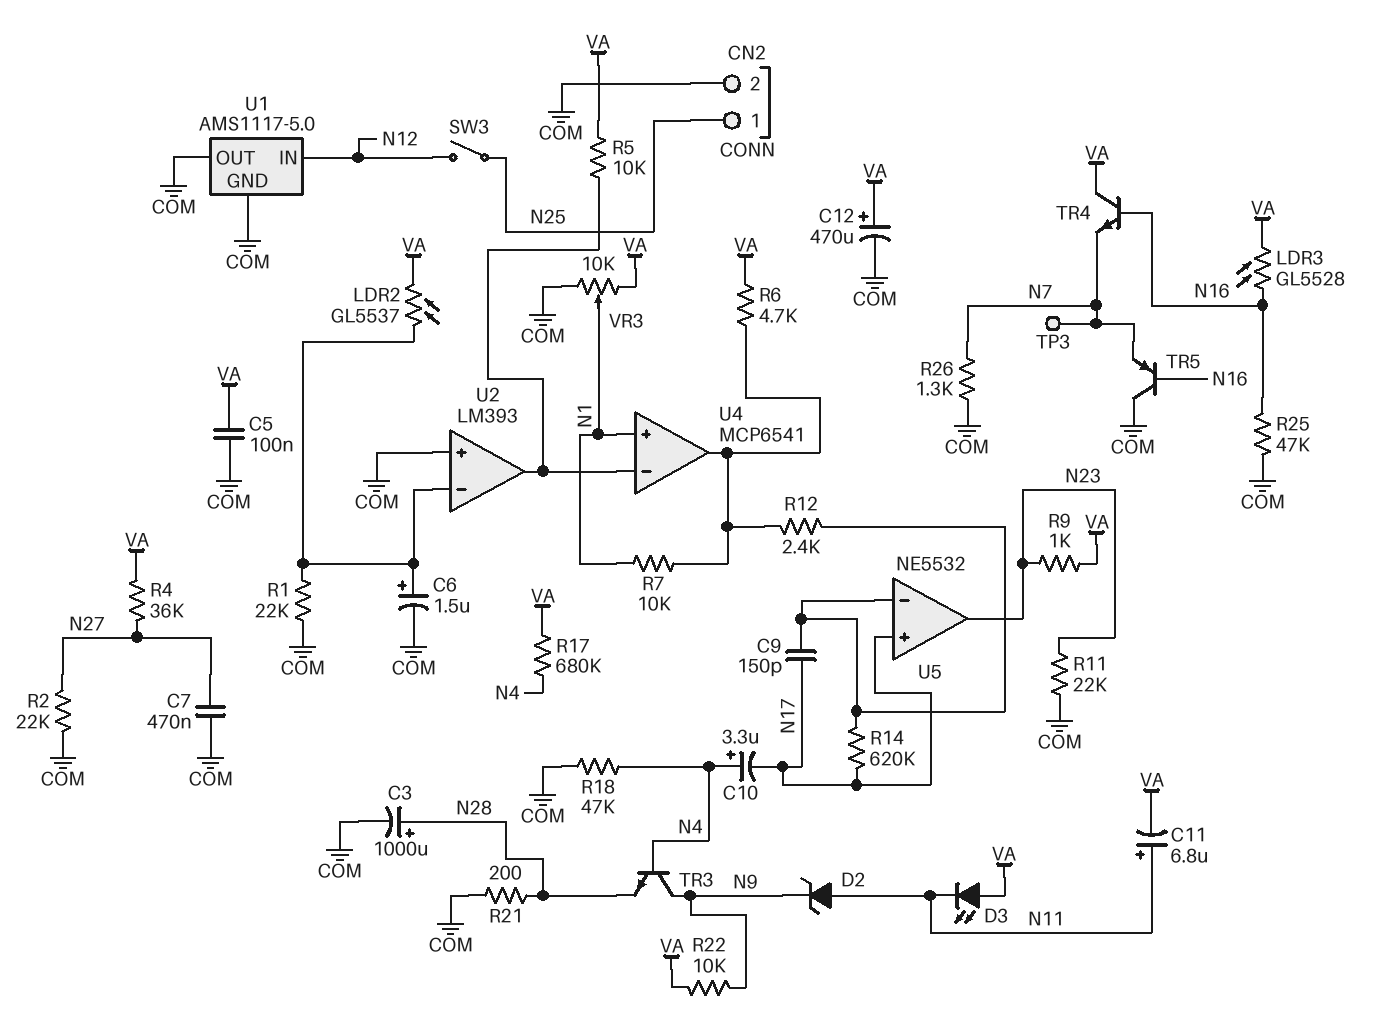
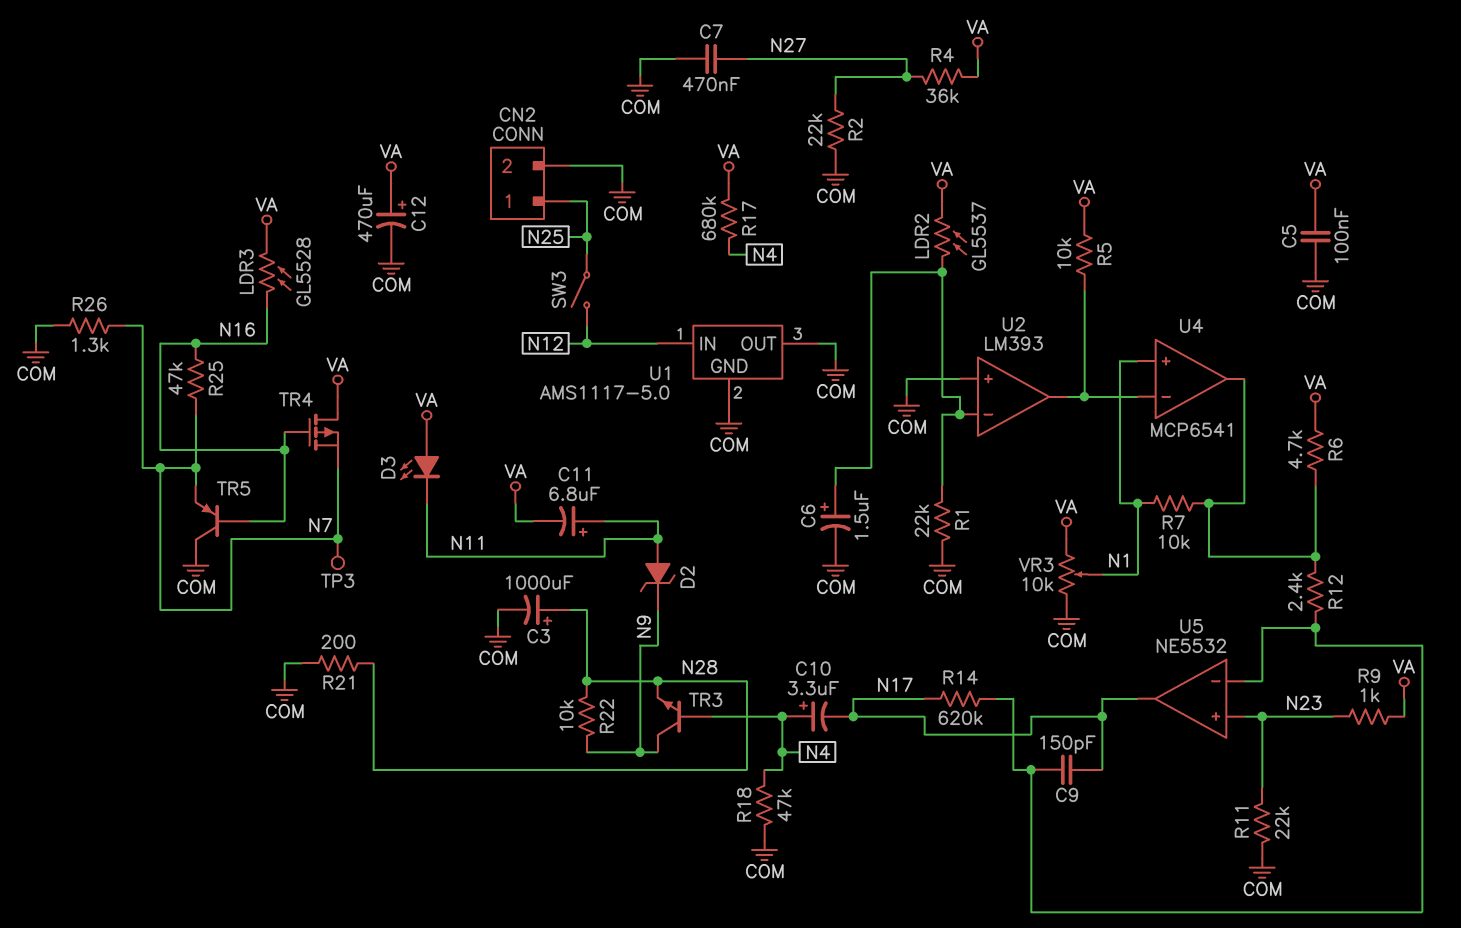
R22: 10k (N9, VA) -> 10k (N9, N28)
R25: 47k (COM, N16) -> 47k (N7, N16)
TR4: NPN (B N16, C VA, E N7) -> PMOS (G N16, D VA, S N7)
U5 pin in+: N17 -> N23
U5 pin out: N23 -> N17

